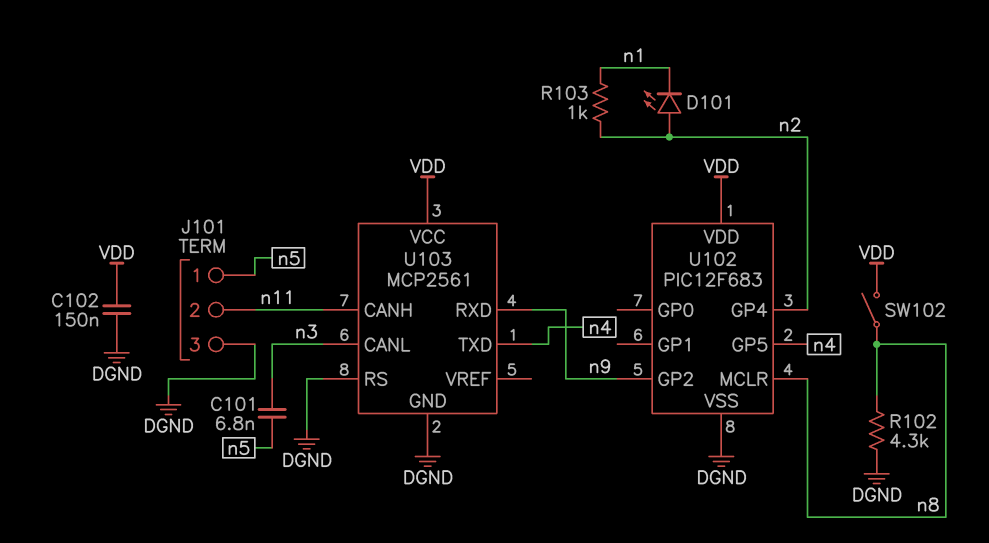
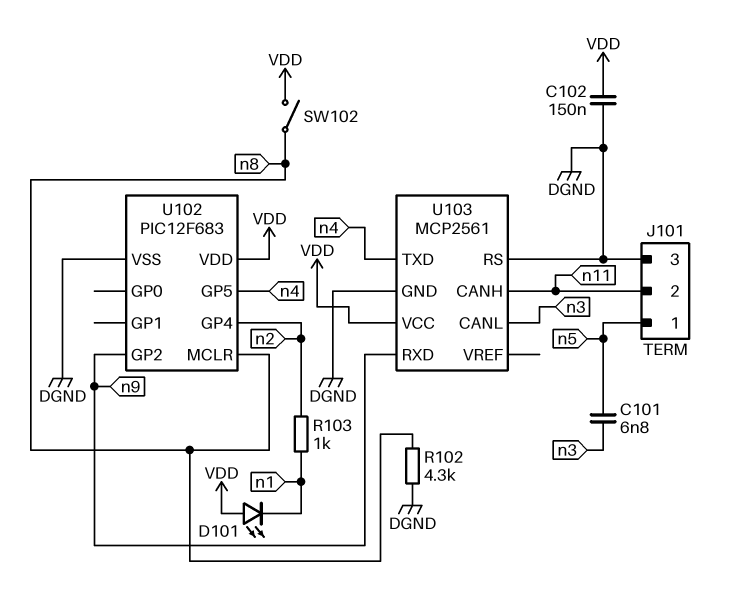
D101: LED (A n2, K n1) -> LED (A VDD, K n1)

